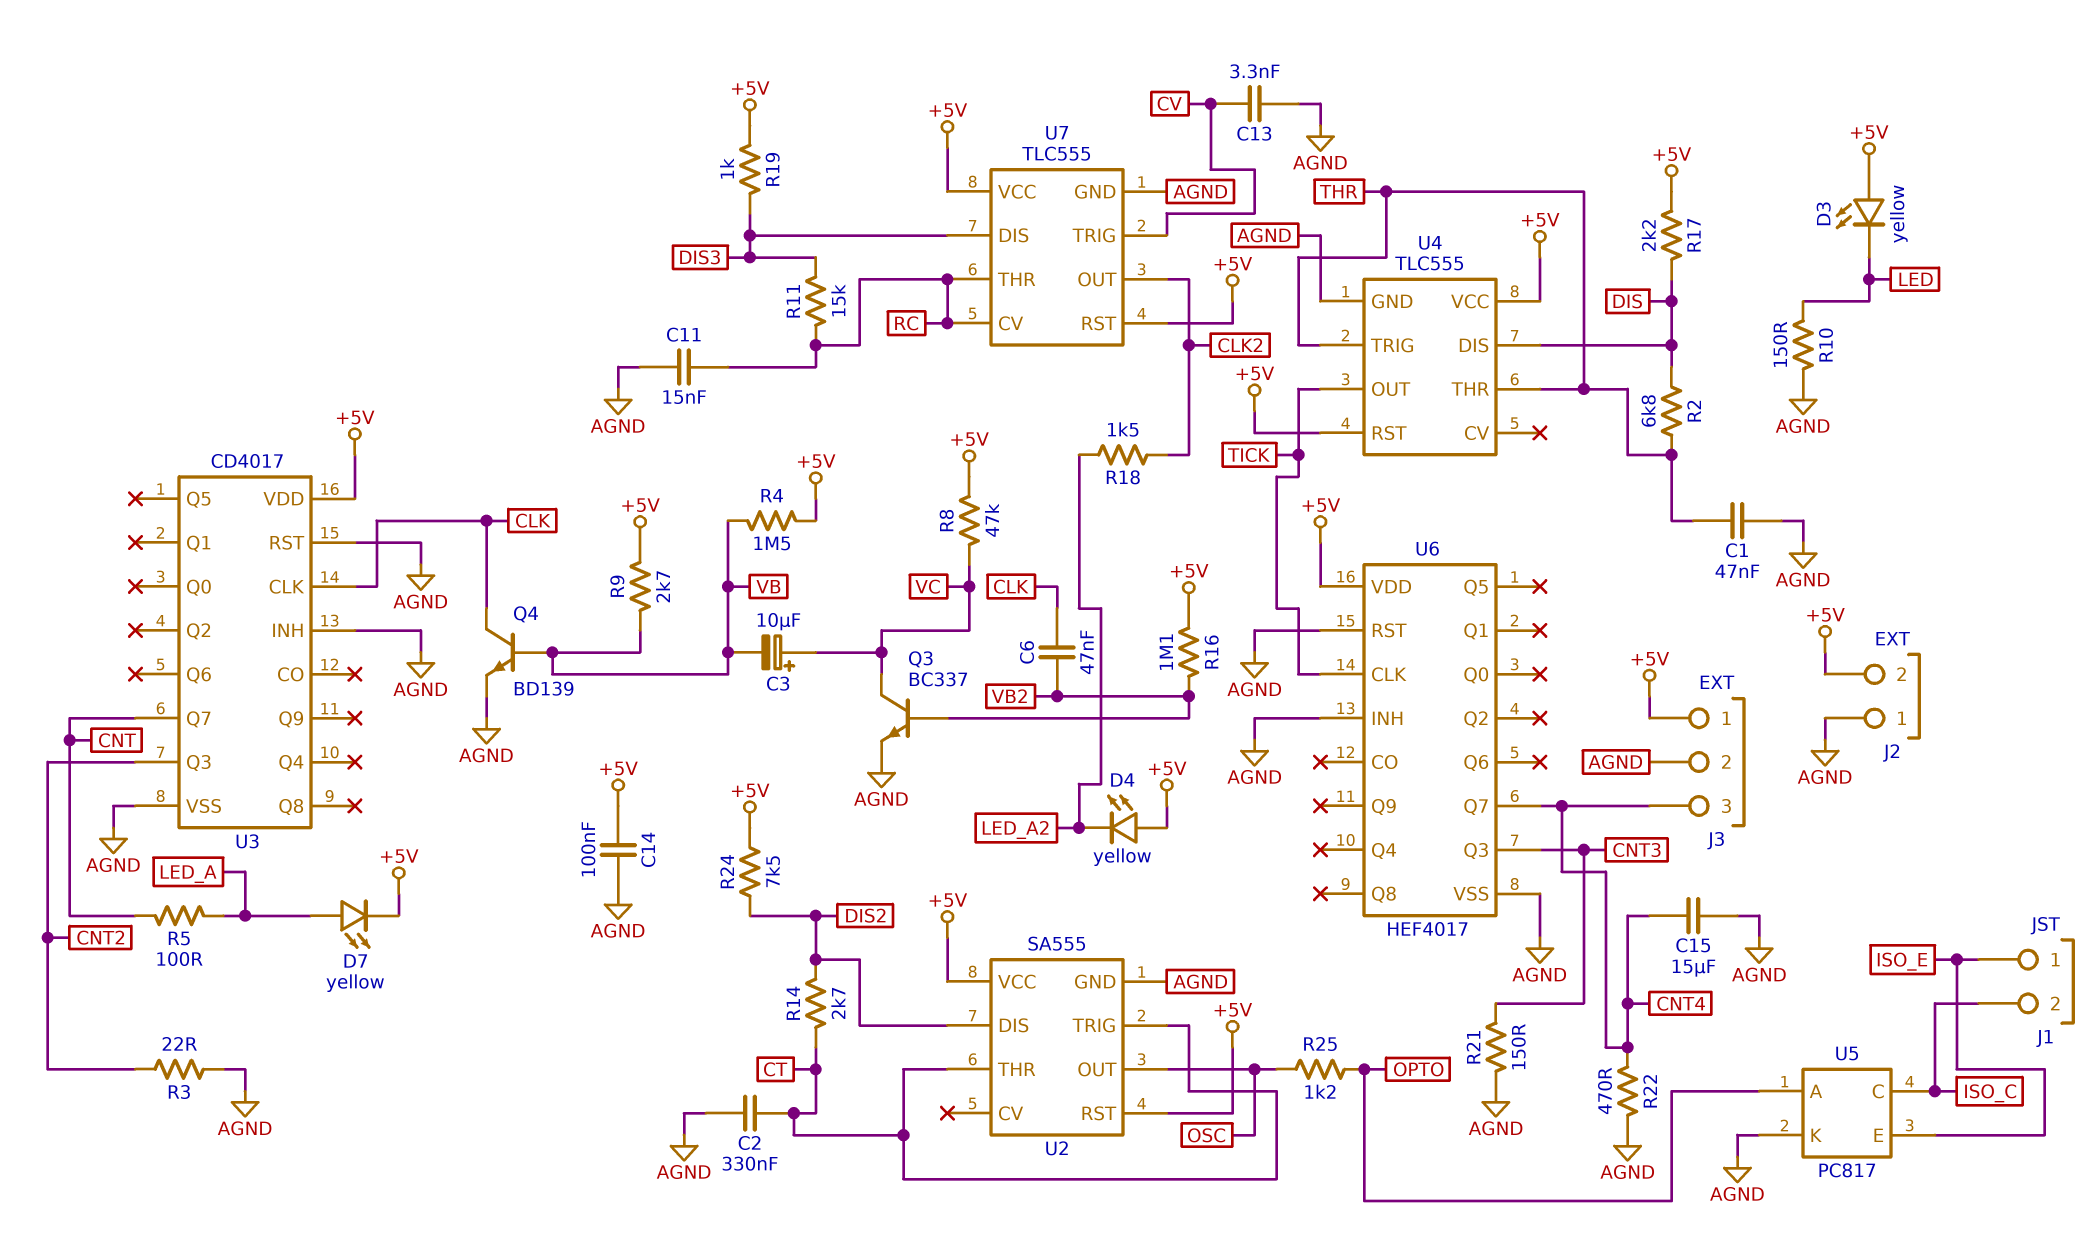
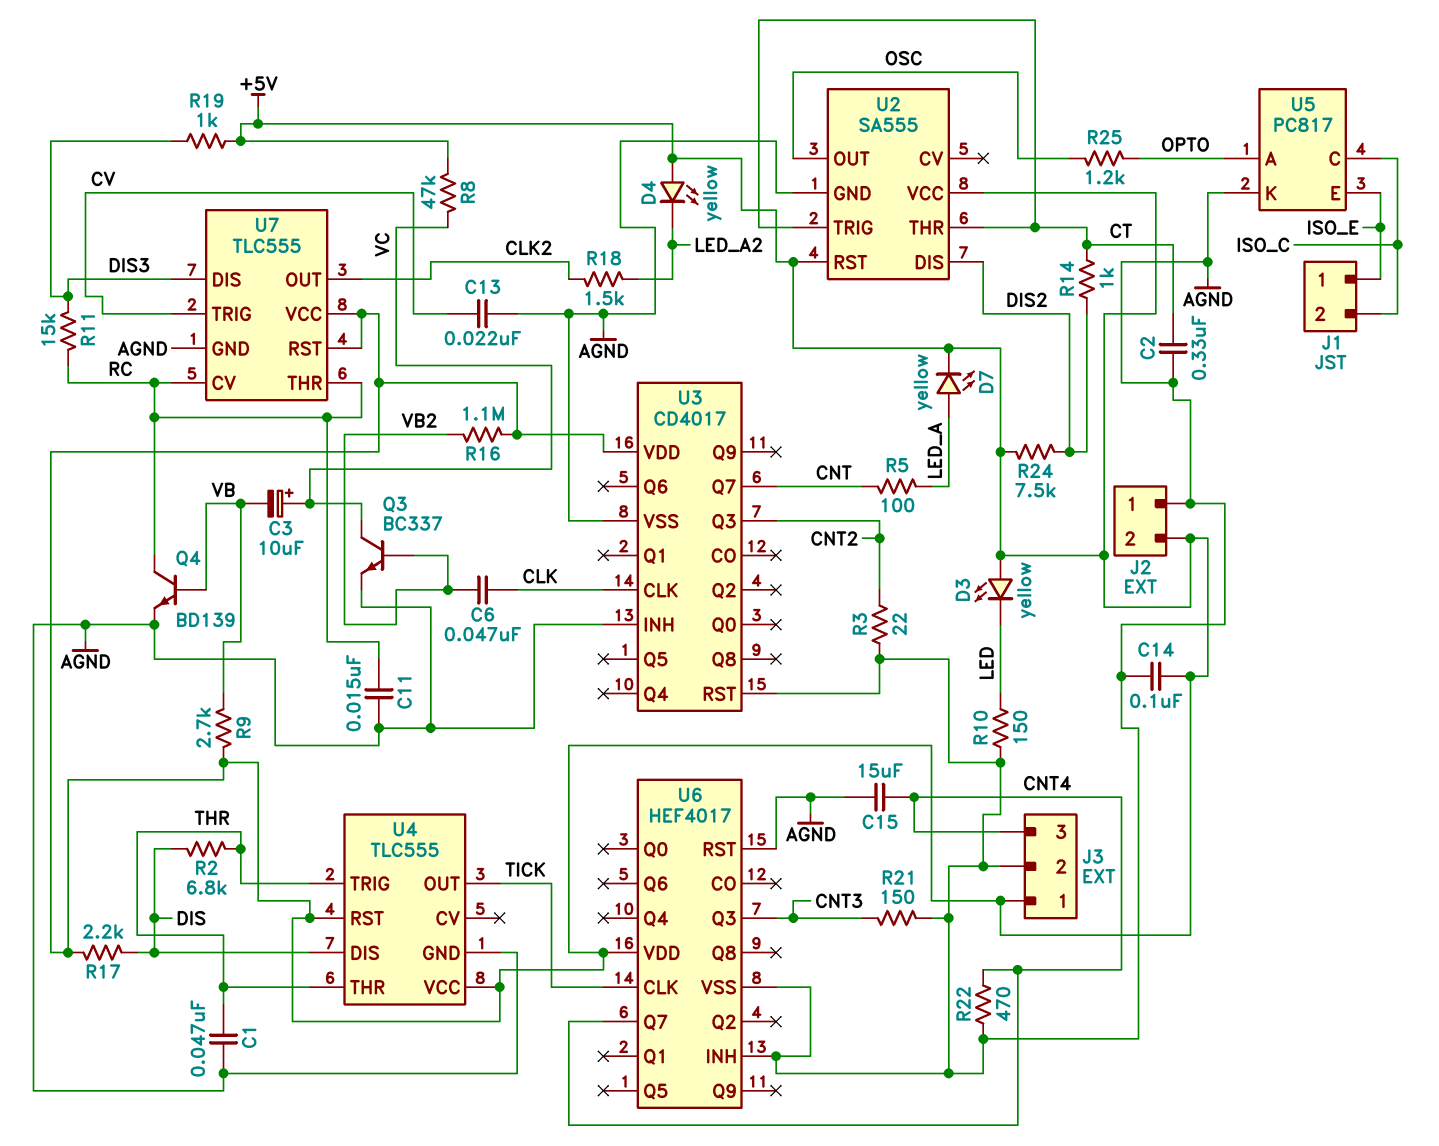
C13: 3.3nF (AGND, CV) -> 22nF (AGND, CV)
Q4: NPN BD139 (B VB, C CLK, E AGND) -> NPN BD139 (B VB, C RC, E AGND)
R4: 1.5M (+5V, VB) -> none
R14: 2.7k (CT, DIS2) -> 1k (CT, DIS2)

